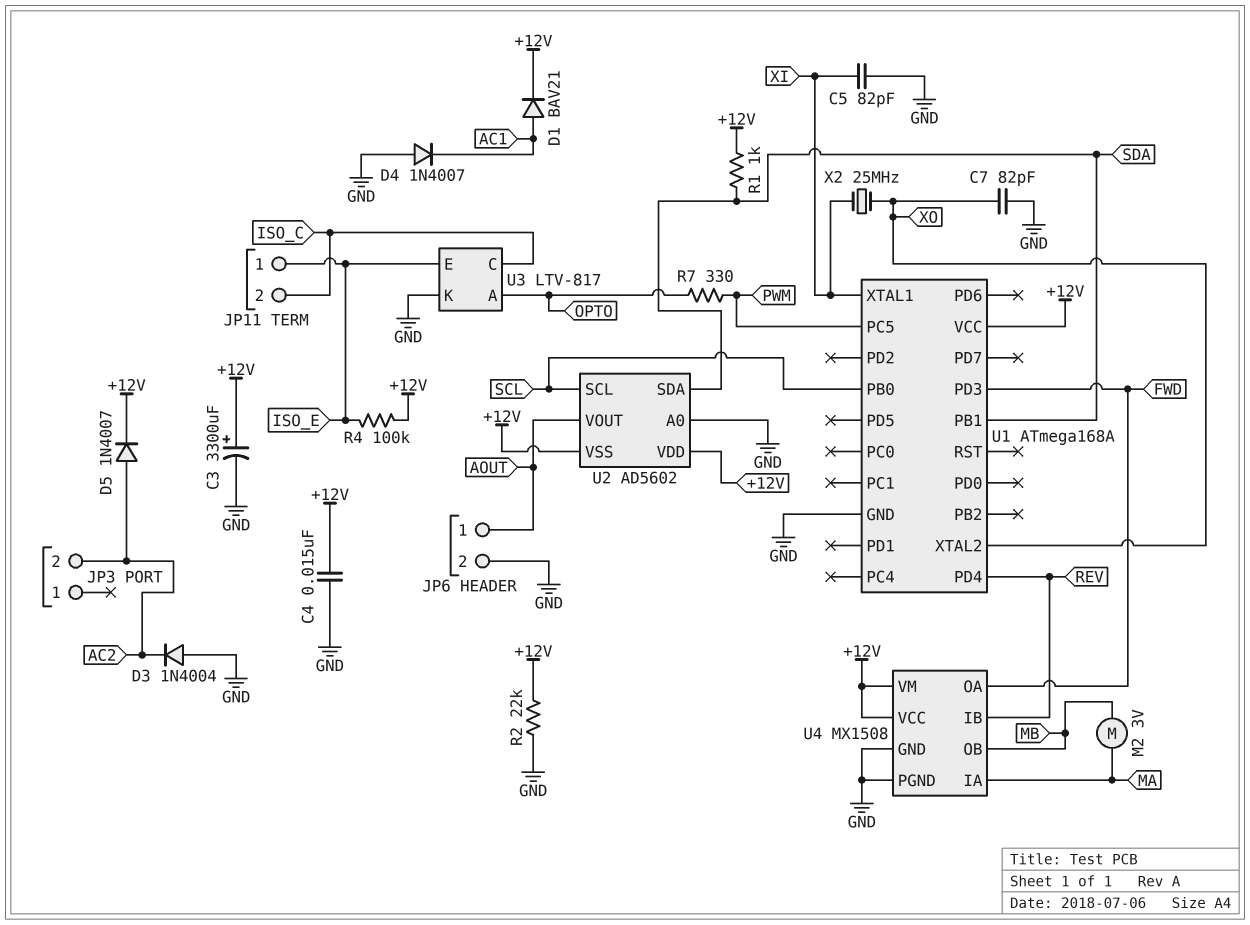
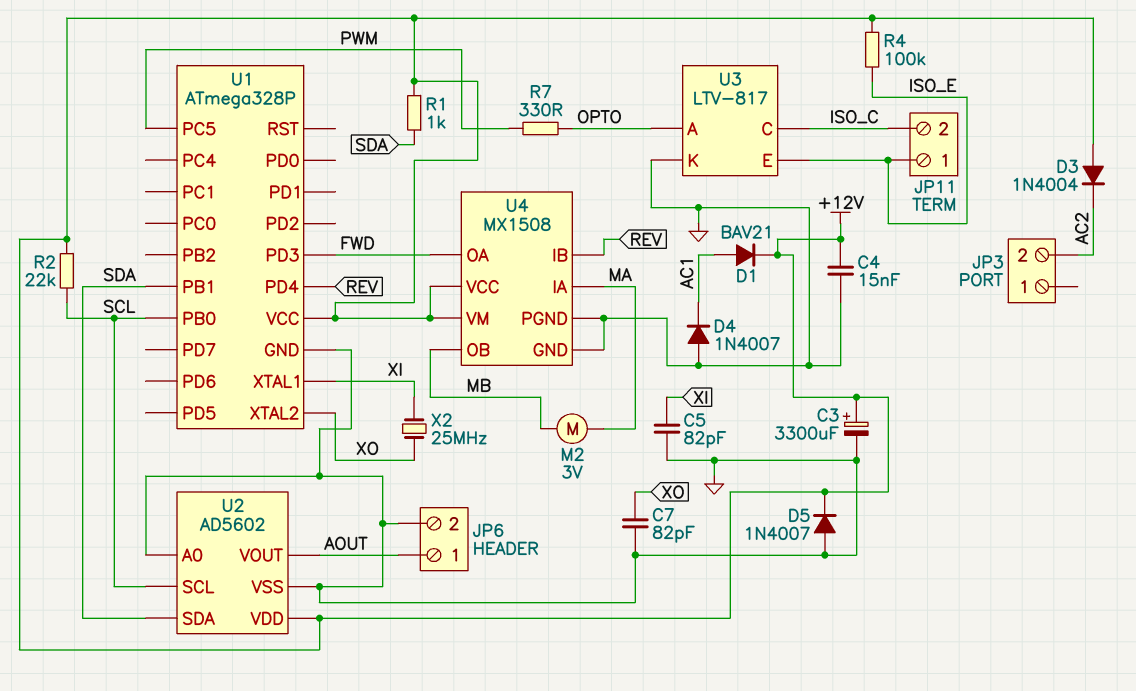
D3: diode 1N4004 (A GND, K AC2) -> diode 1N4004 (A +12V, K AC2)
D5: diode 1N4007 (A AC2, K +12V) -> diode 1N4007 (A GND, K +12V)
R2: 22k (+12V, GND) -> 22k (+12V, SCL)
U1: ATmega168A -> ATmega328P
U2 pin VSS: +12V -> GND

